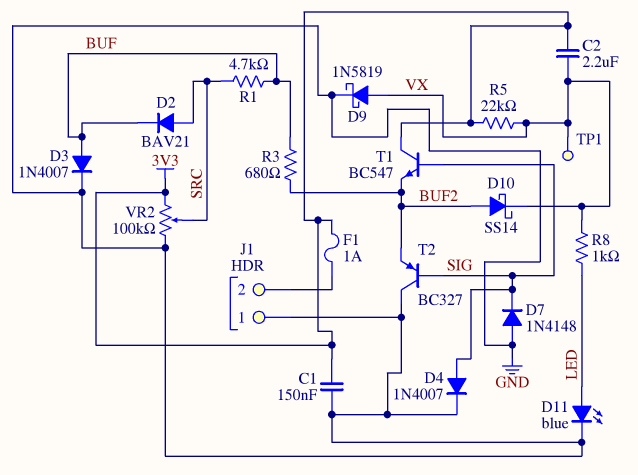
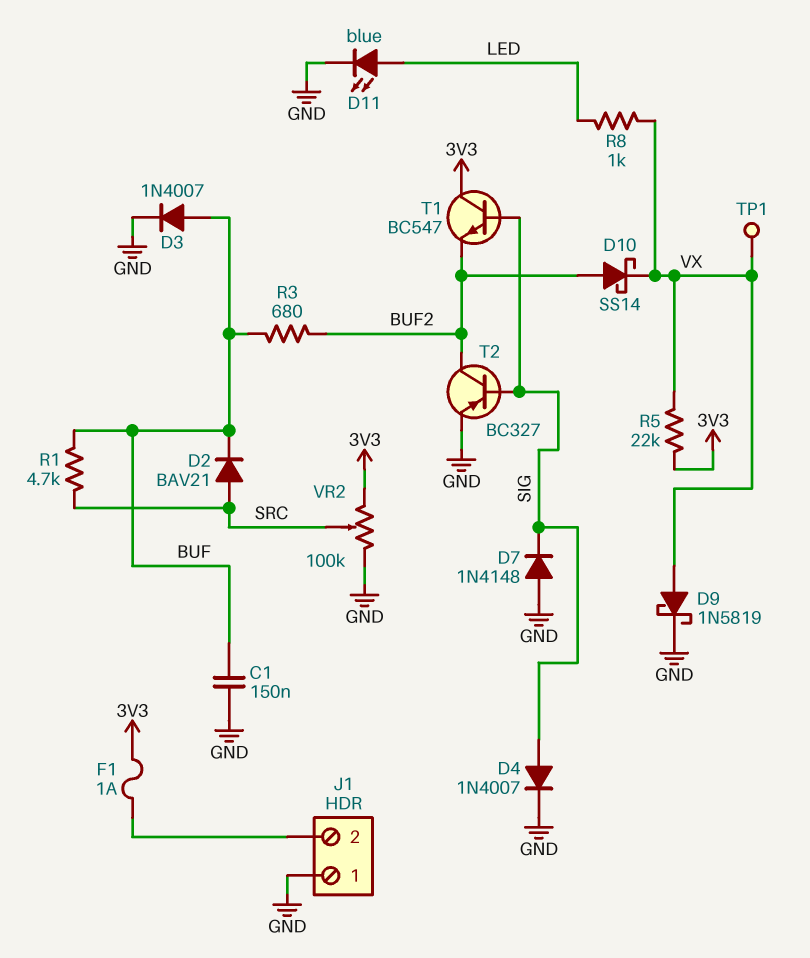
C1: 150nF (3V3, GND) -> 150nF (BUF, GND)
C2: 2.2uF (3V3, VX) -> none
T2: PNP BC327 (B SIG, C GND, E BUF2) -> PNP BC327 (B SIG, C BUF2, E GND)

